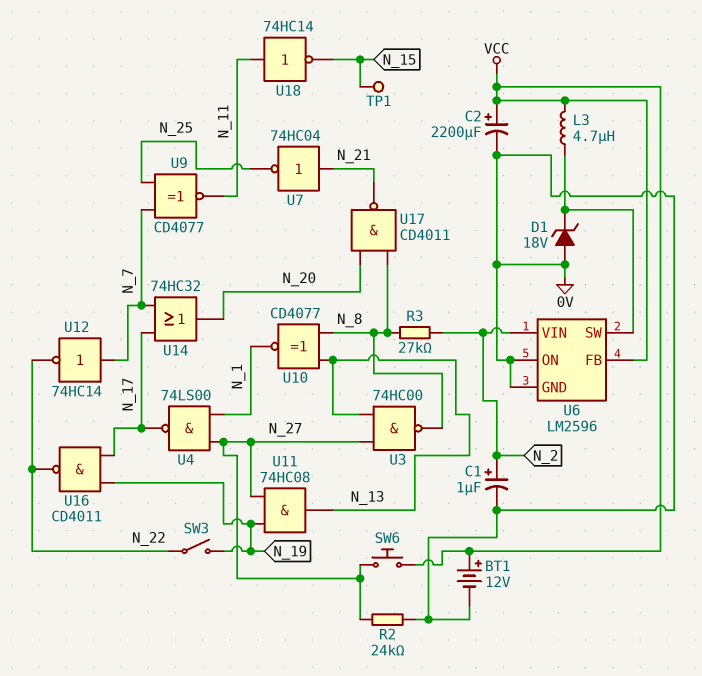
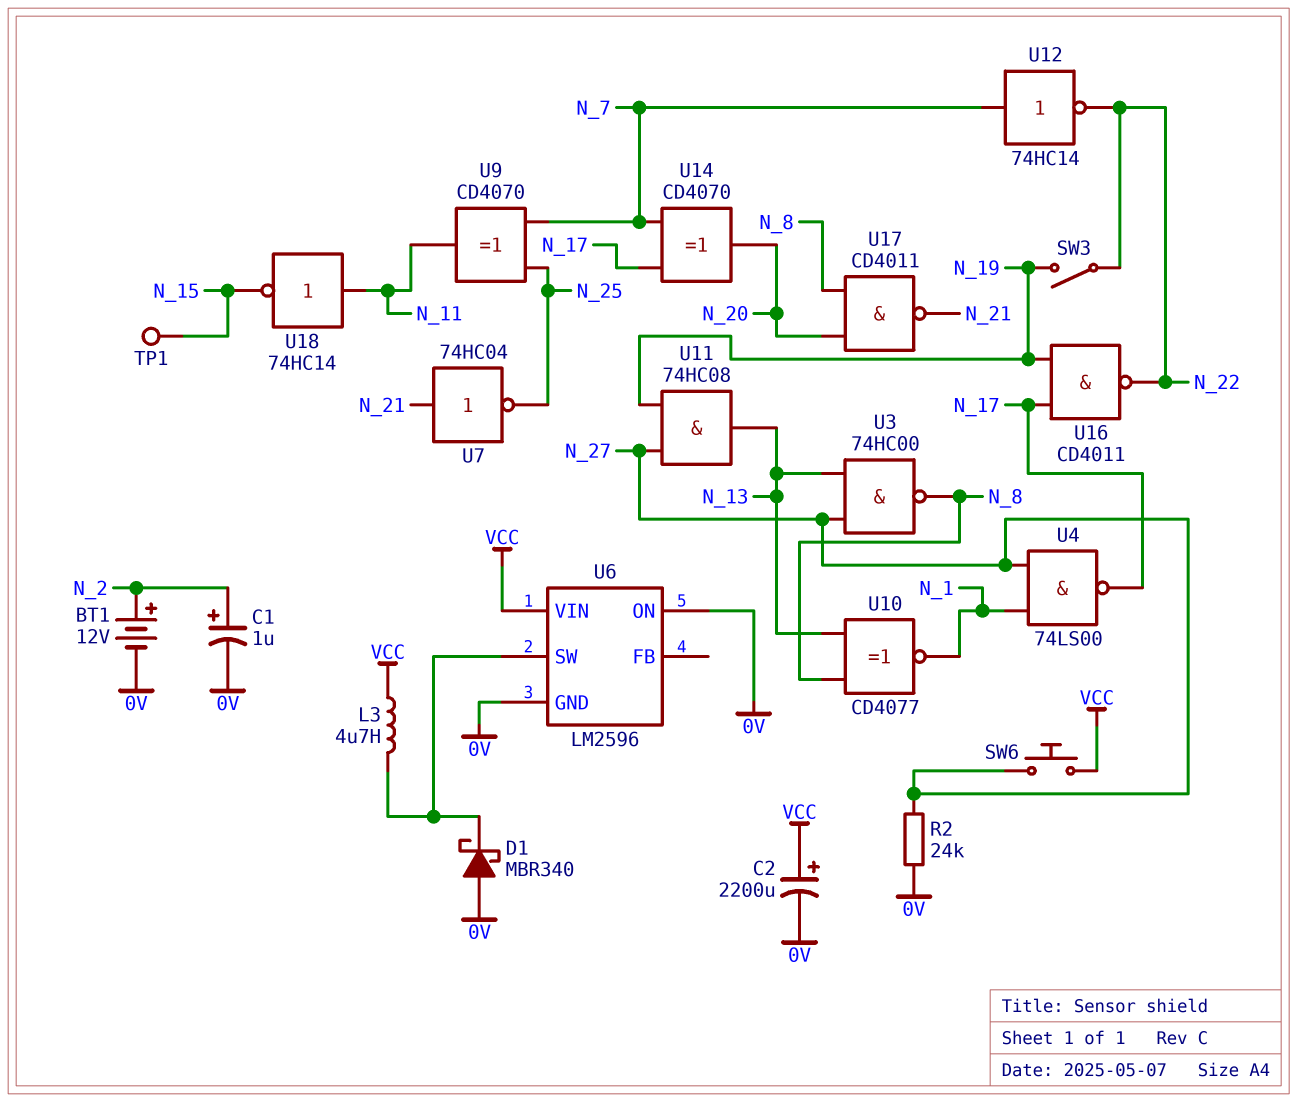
BT1: 12V (plus VCC, minus 0V) -> 12V (plus N_2, minus 0V)
D1: zener 18V (A 0V, K U6/SW) -> schottky MBR340 (A 0V, K U6/SW)
R3: 27k (N_2, N_8) -> none
U6 pin FB: VCC -> none
U6 pin VIN: N_2 -> VCC
U9: XNOR CD4077 (in N_7, in N_25, out N_11) -> XOR CD4070 (in N_7, in N_25, out N_11)
U14: OR 74HC32 (in N_7, in N_17, out N_20) -> XOR CD4070 (in N_7, in N_17, out N_20)

